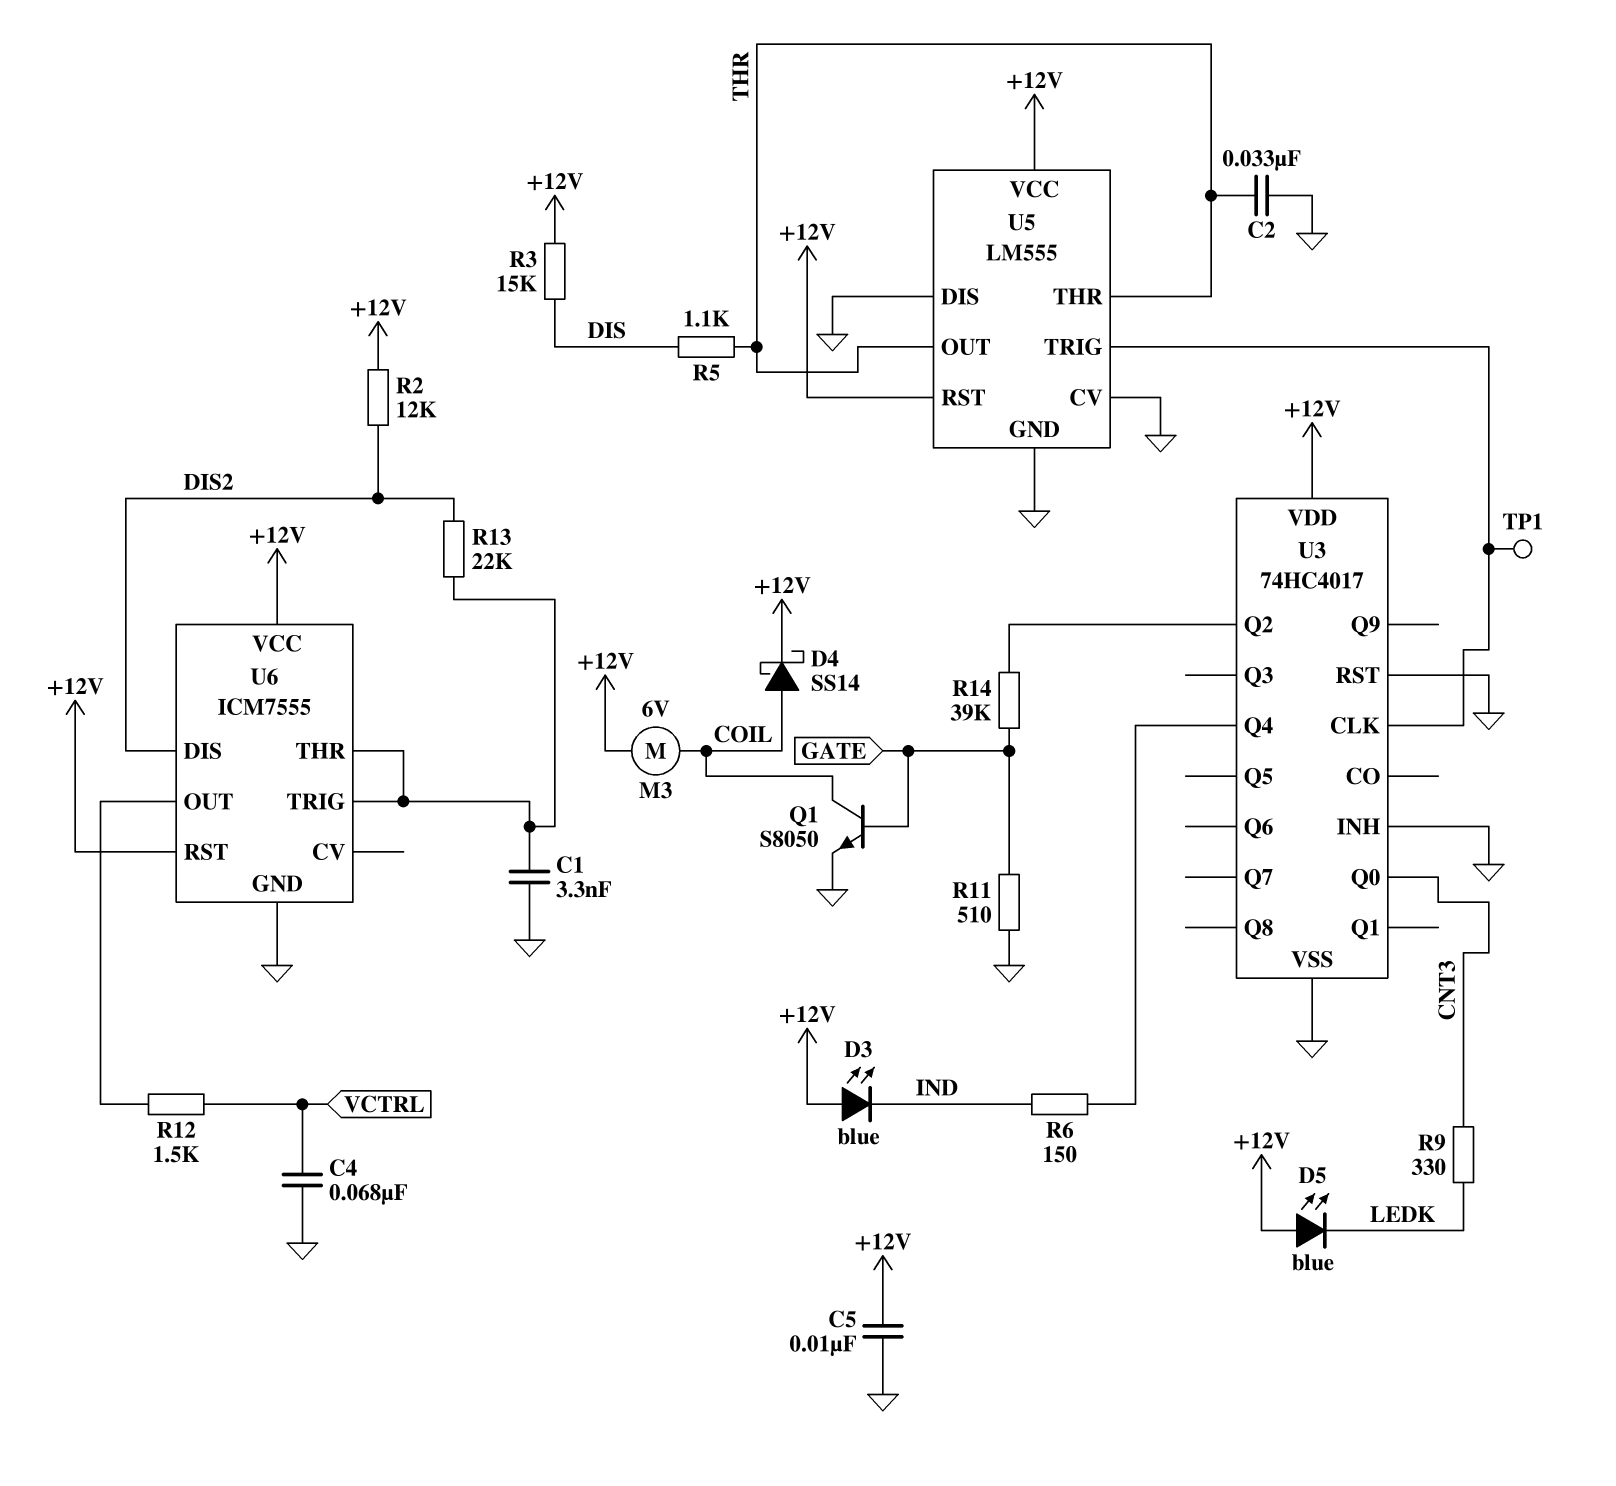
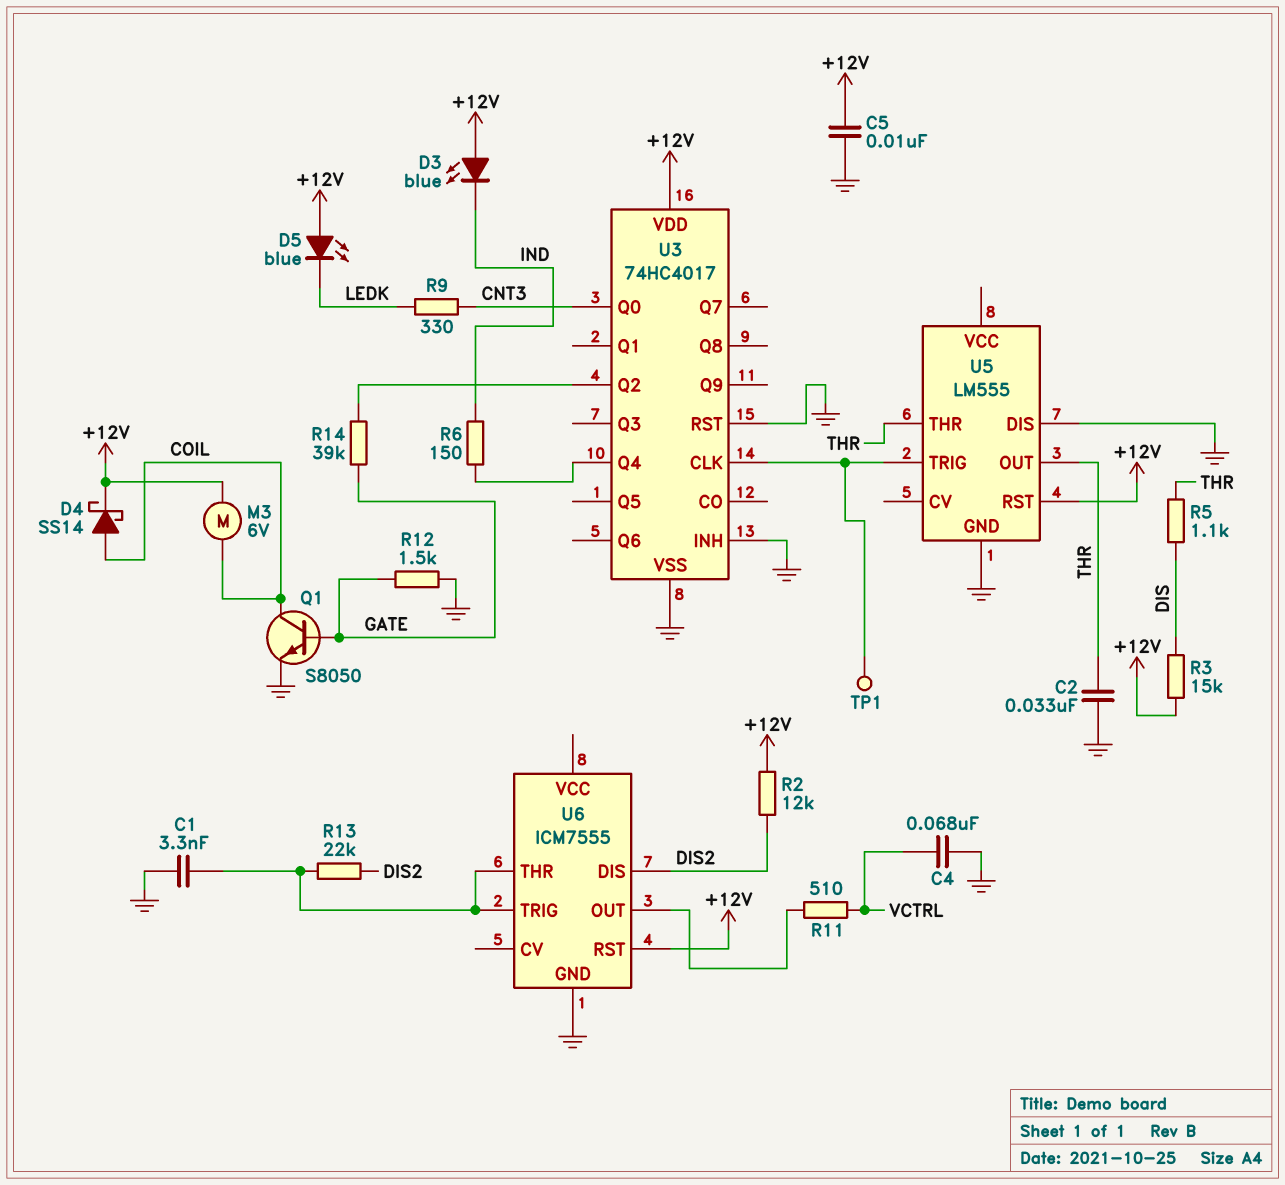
R11: 510 (GATE, GND) -> 510 (U6/OUT, VCTRL)
R12: 1.5k (U6/OUT, VCTRL) -> 1.5k (GATE, GND)
U5 pin CV: GND -> none
U5 pin VCC: +12V -> none
U6 pin VCC: +12V -> none

